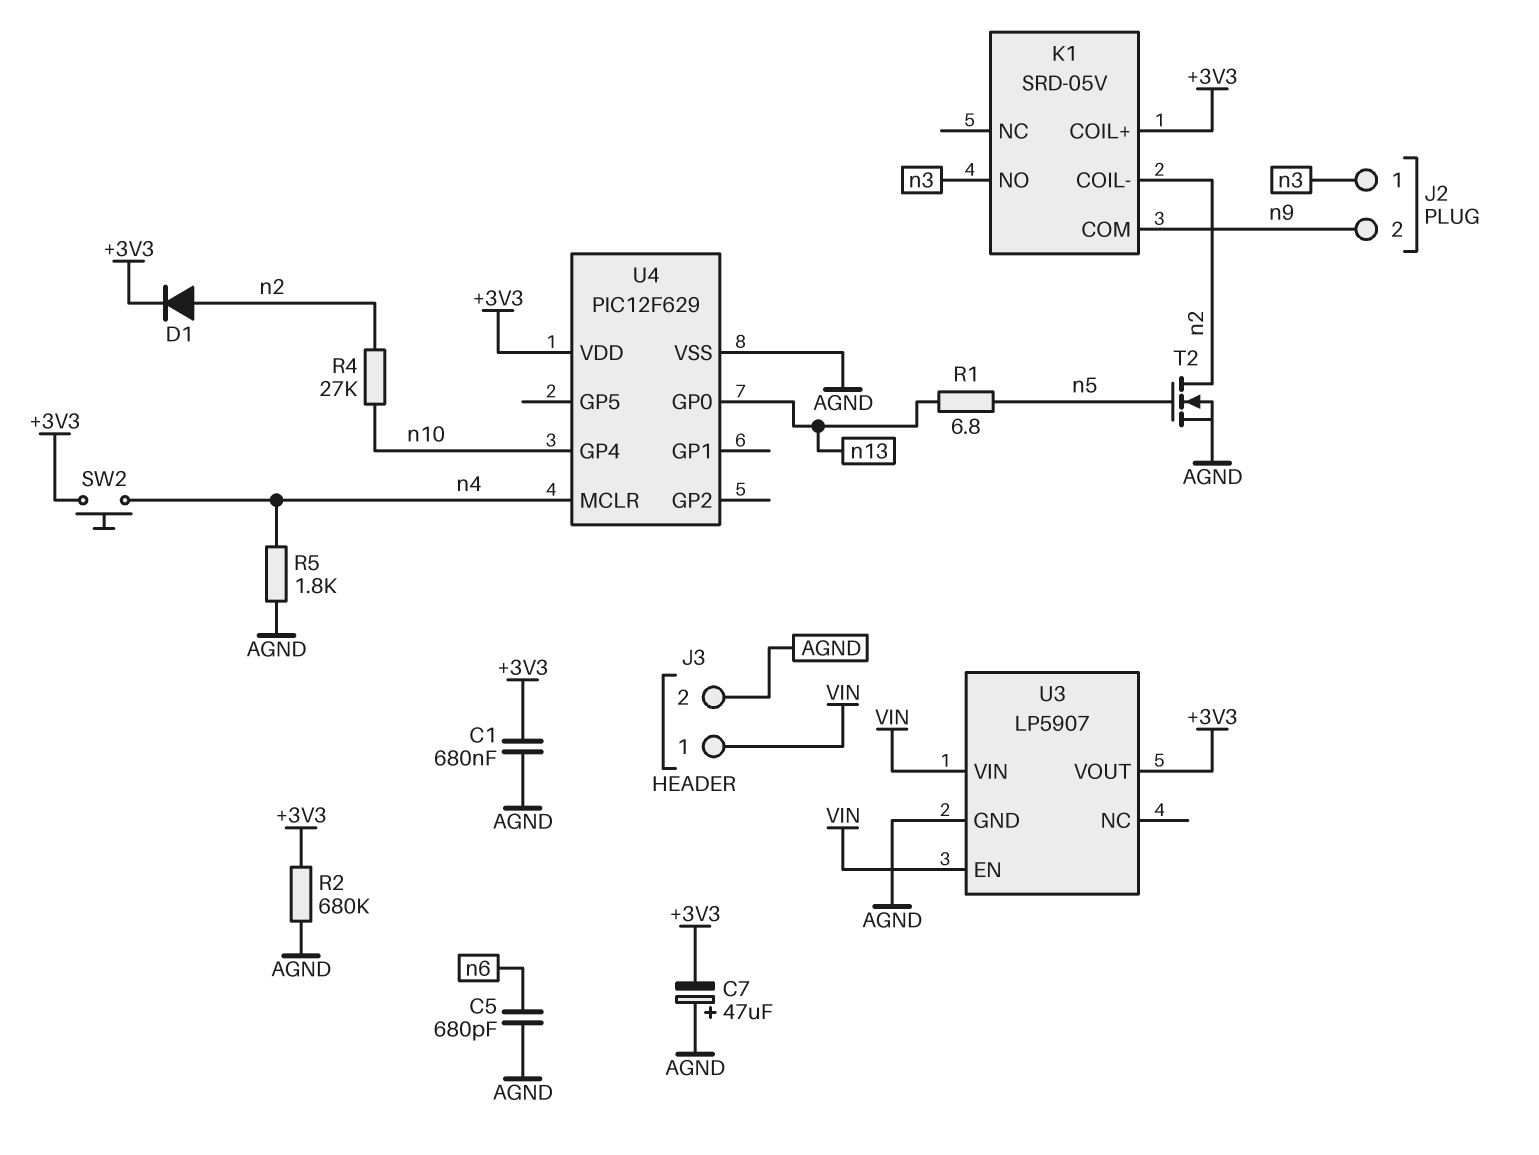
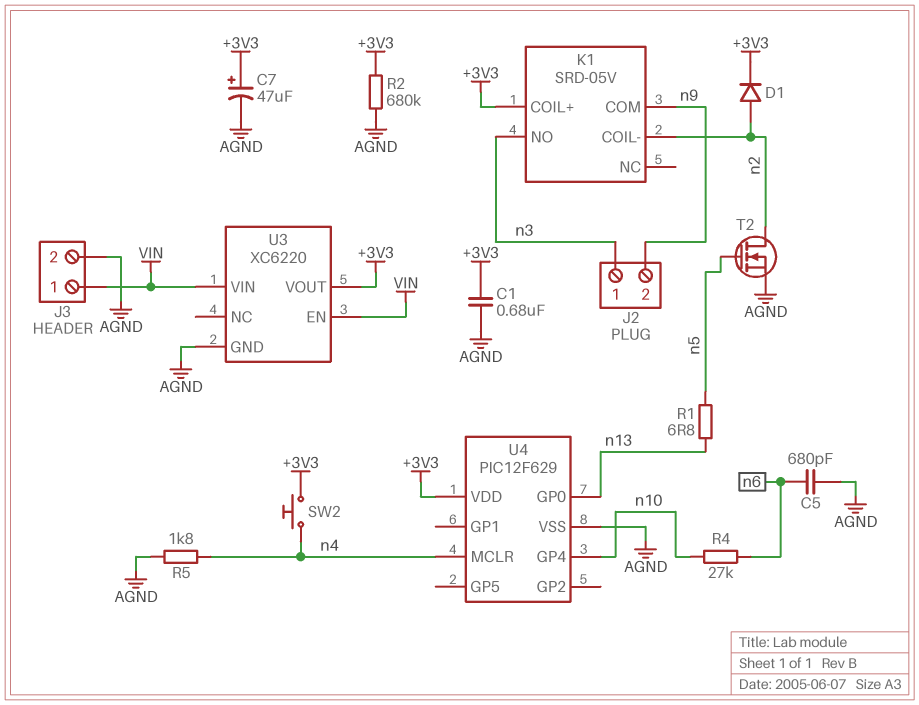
C7: 47uF (plus AGND, minus +3V3) -> 47uF (plus +3V3, minus AGND)
R4: 27k (n2, n10) -> 27k (n6, n10)
U3: LP5907 -> XC6220

